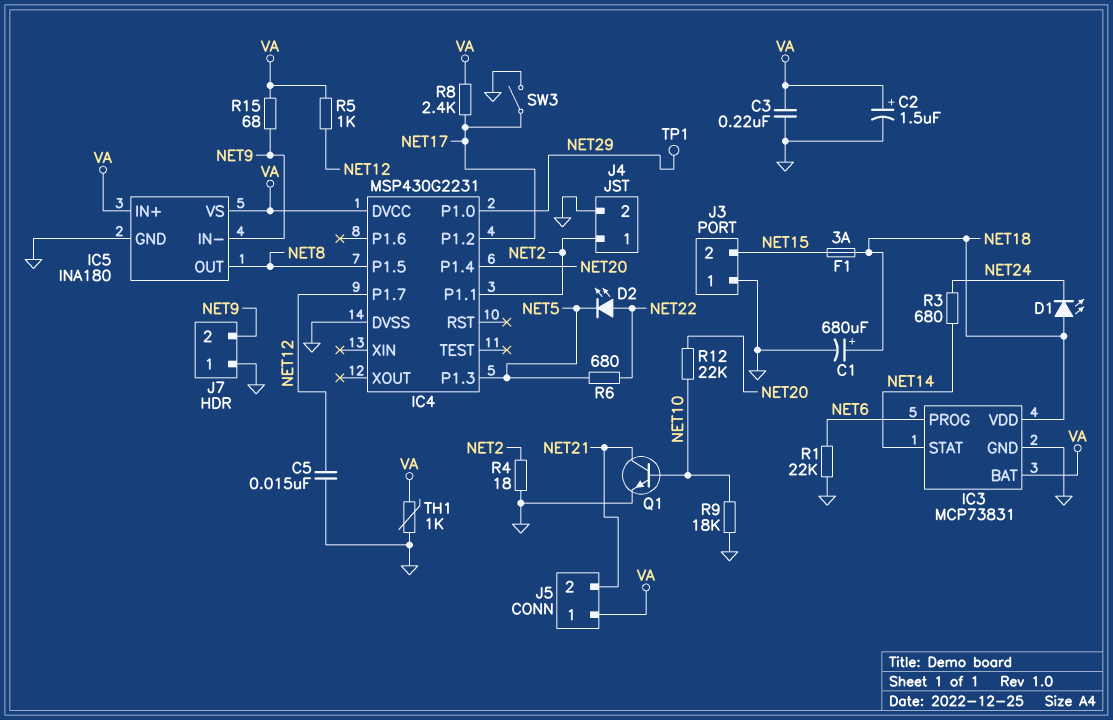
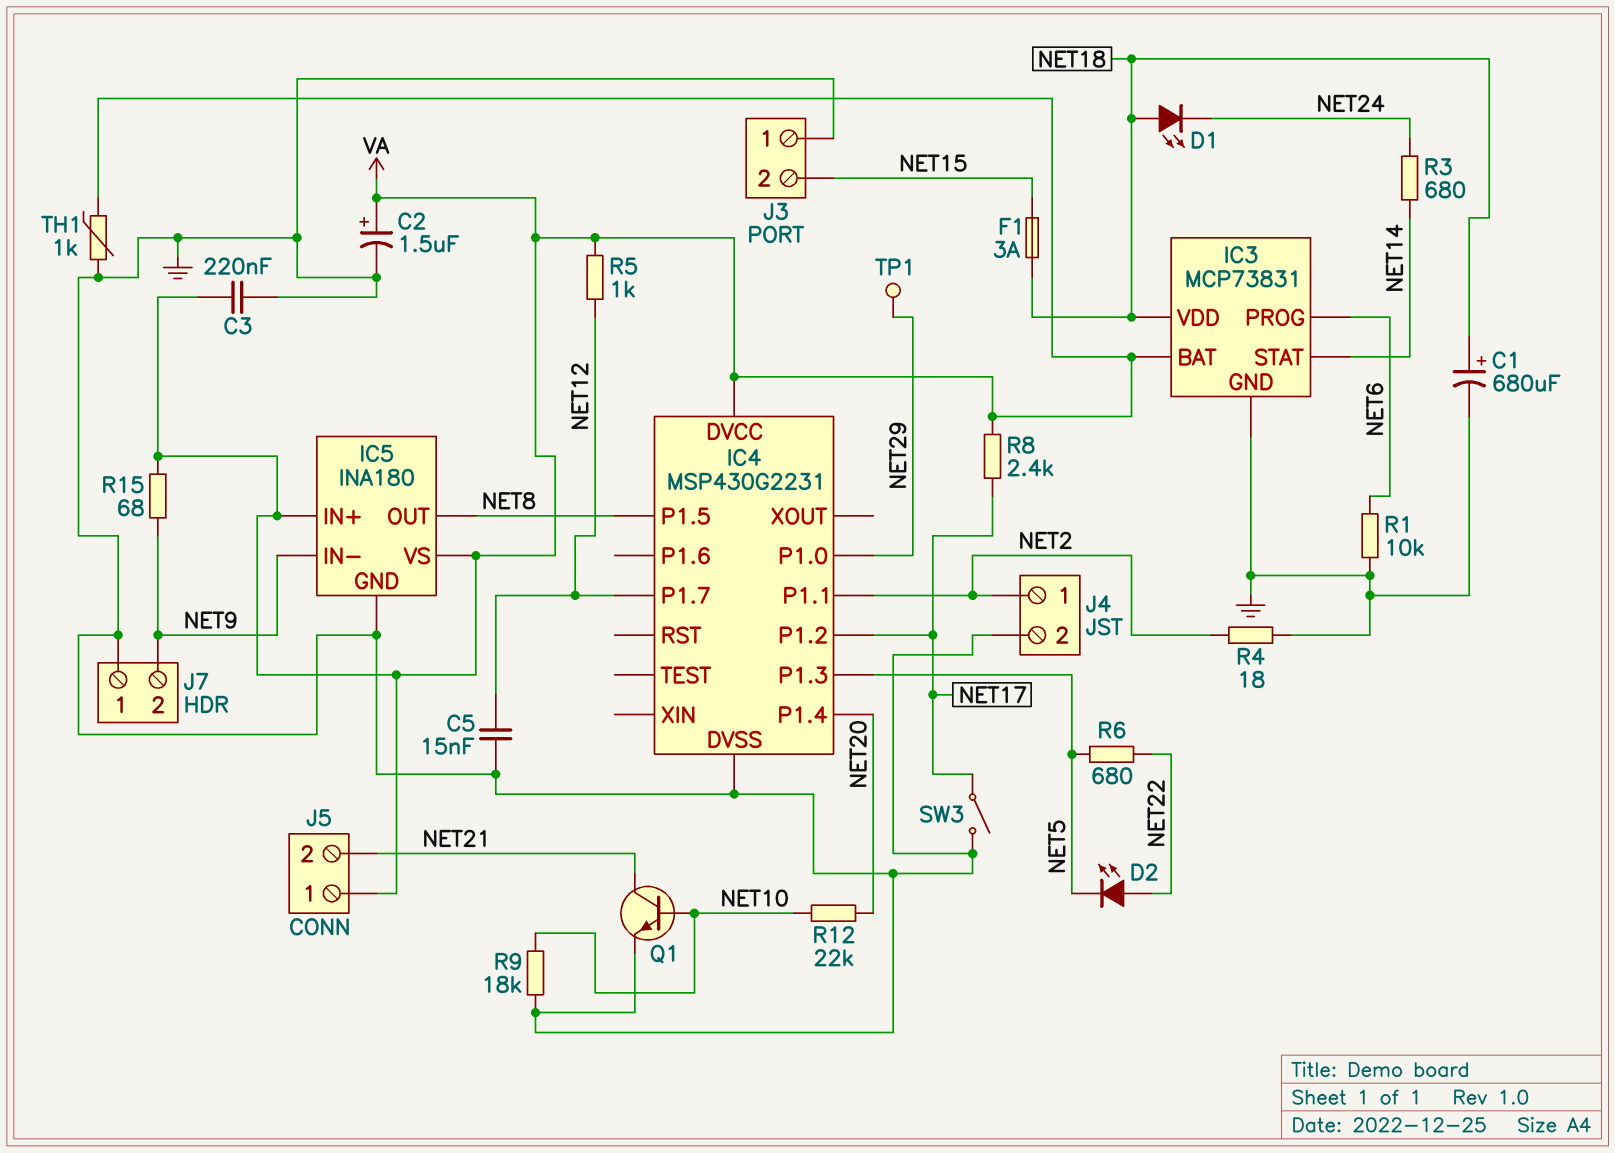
R1: 22k (GND, NET6) -> 10k (GND, NET6)

